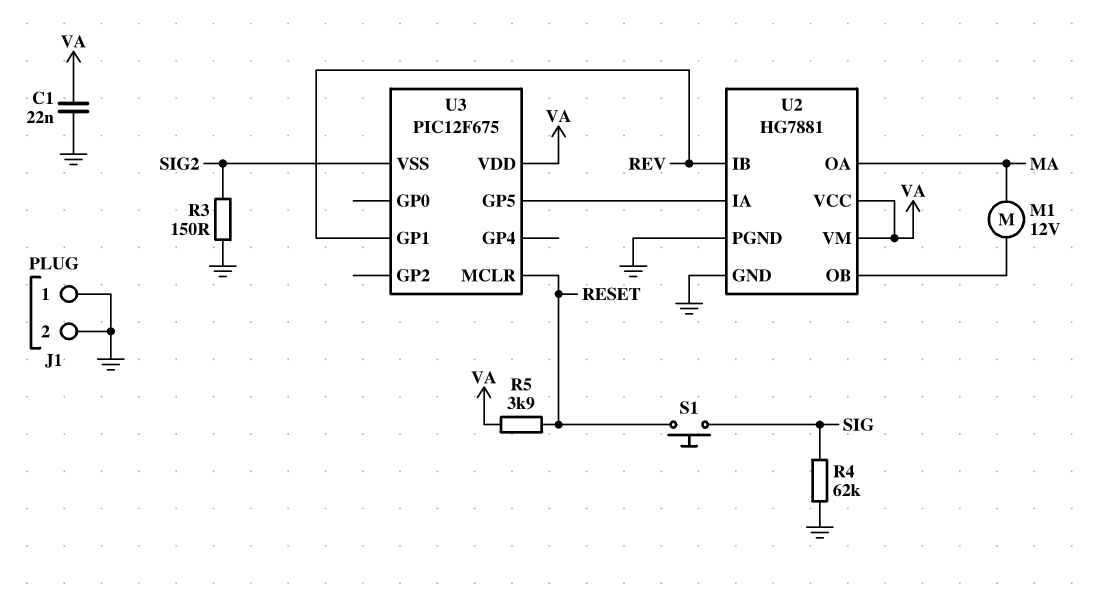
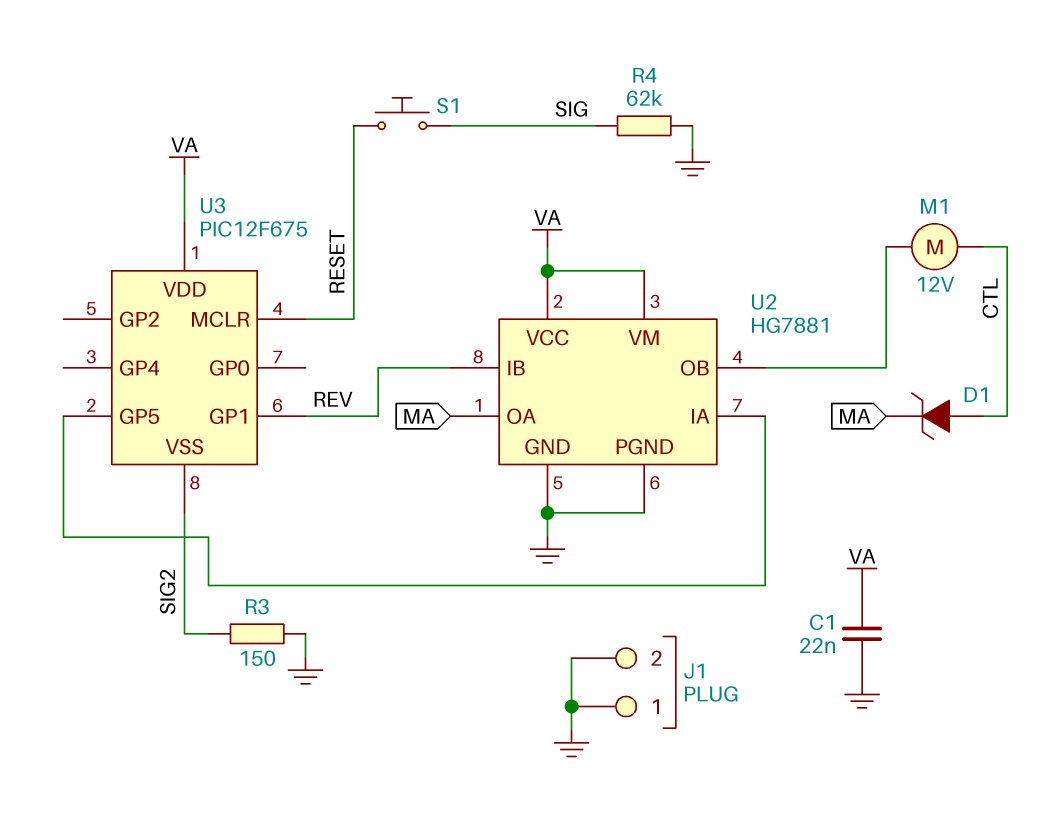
D1: none -> zener (A CTL, K MA)
M1: motor 12V (MA, U2/OB) -> motor 12V (CTL, U2/OB)
R5: 3.9k (RESET, VA) -> none

